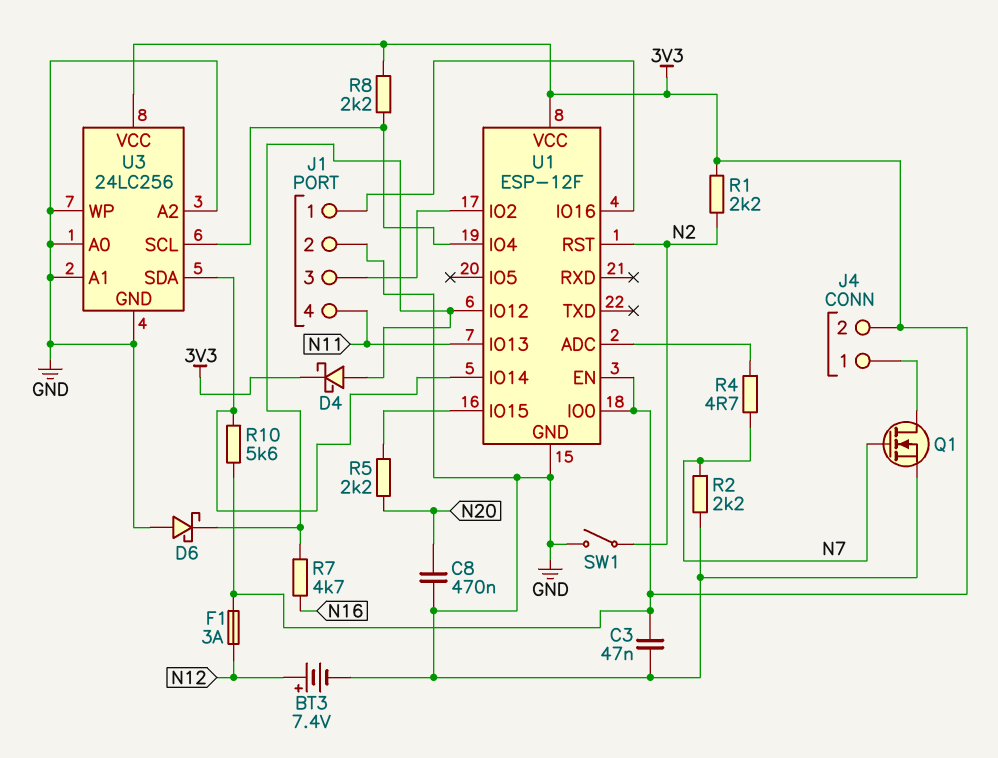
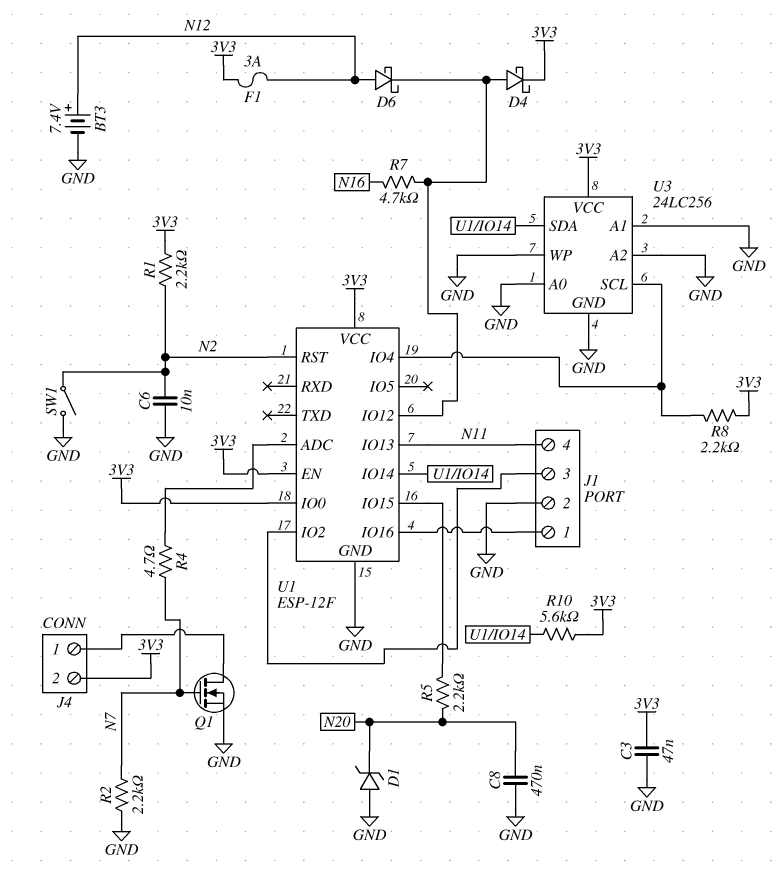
C6: none -> 10nF (GND, N2)
D1: none -> zener (A GND, K N20)
D6: schottky (A GND, K U1/IO12) -> schottky (A N12, K U1/IO12)

